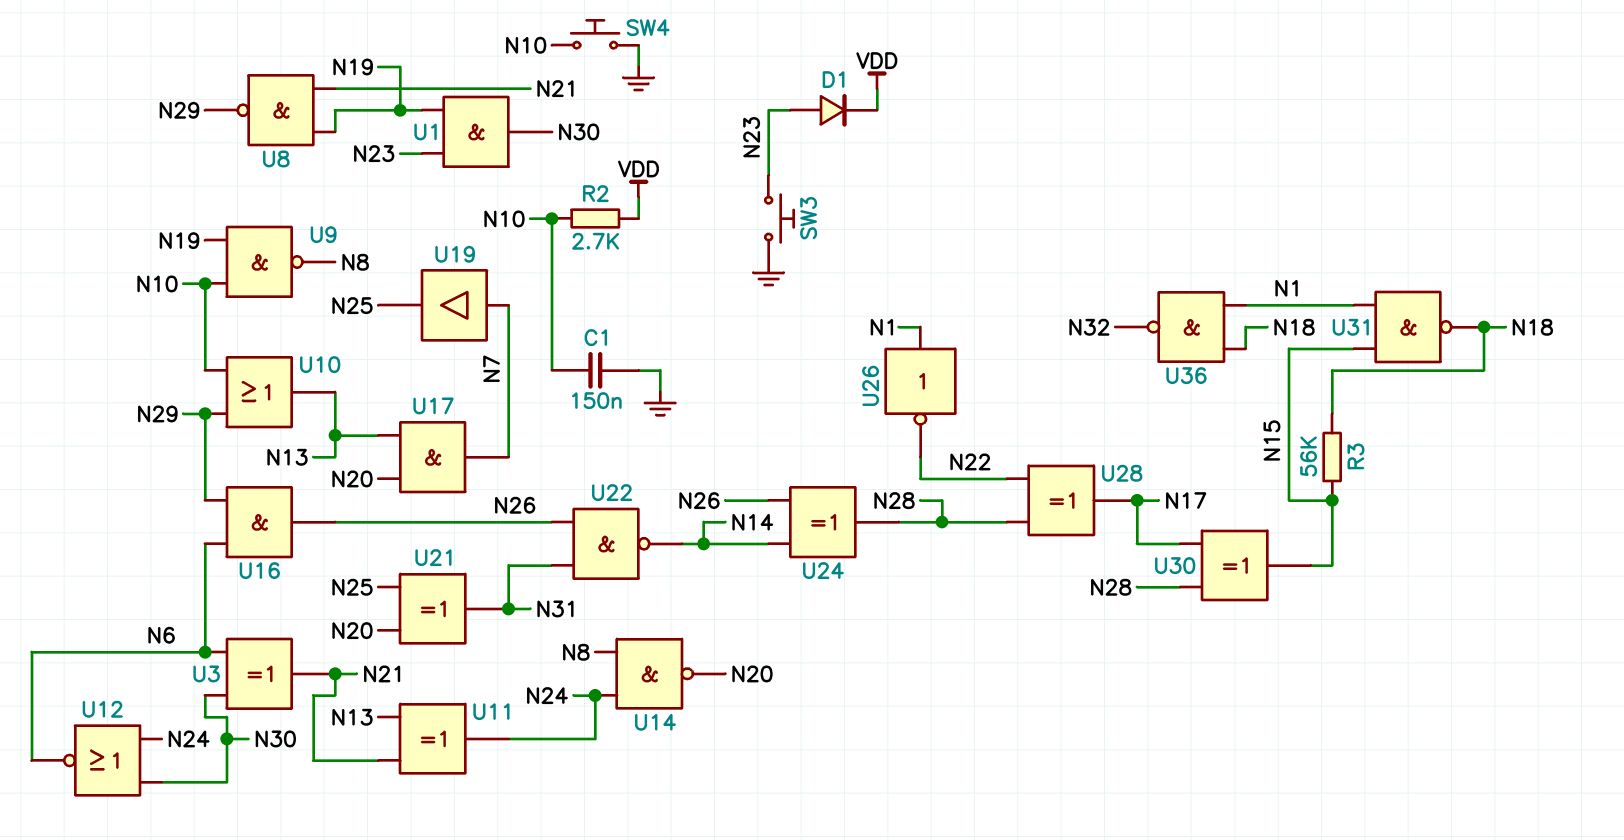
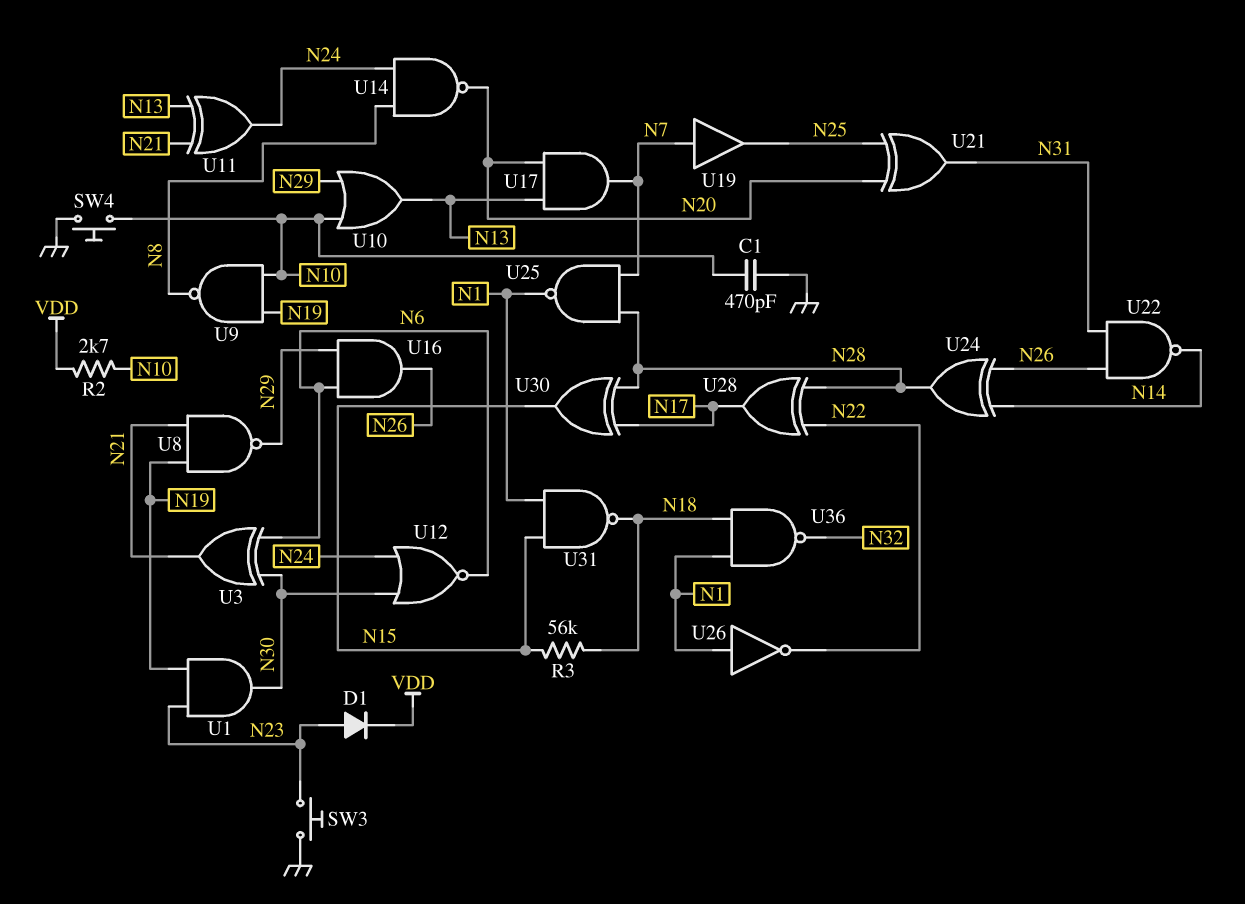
C1: 150nF (GND, N10) -> 470pF (GND, N10)
U25: none -> NAND (in N7, in N28, out N1)

